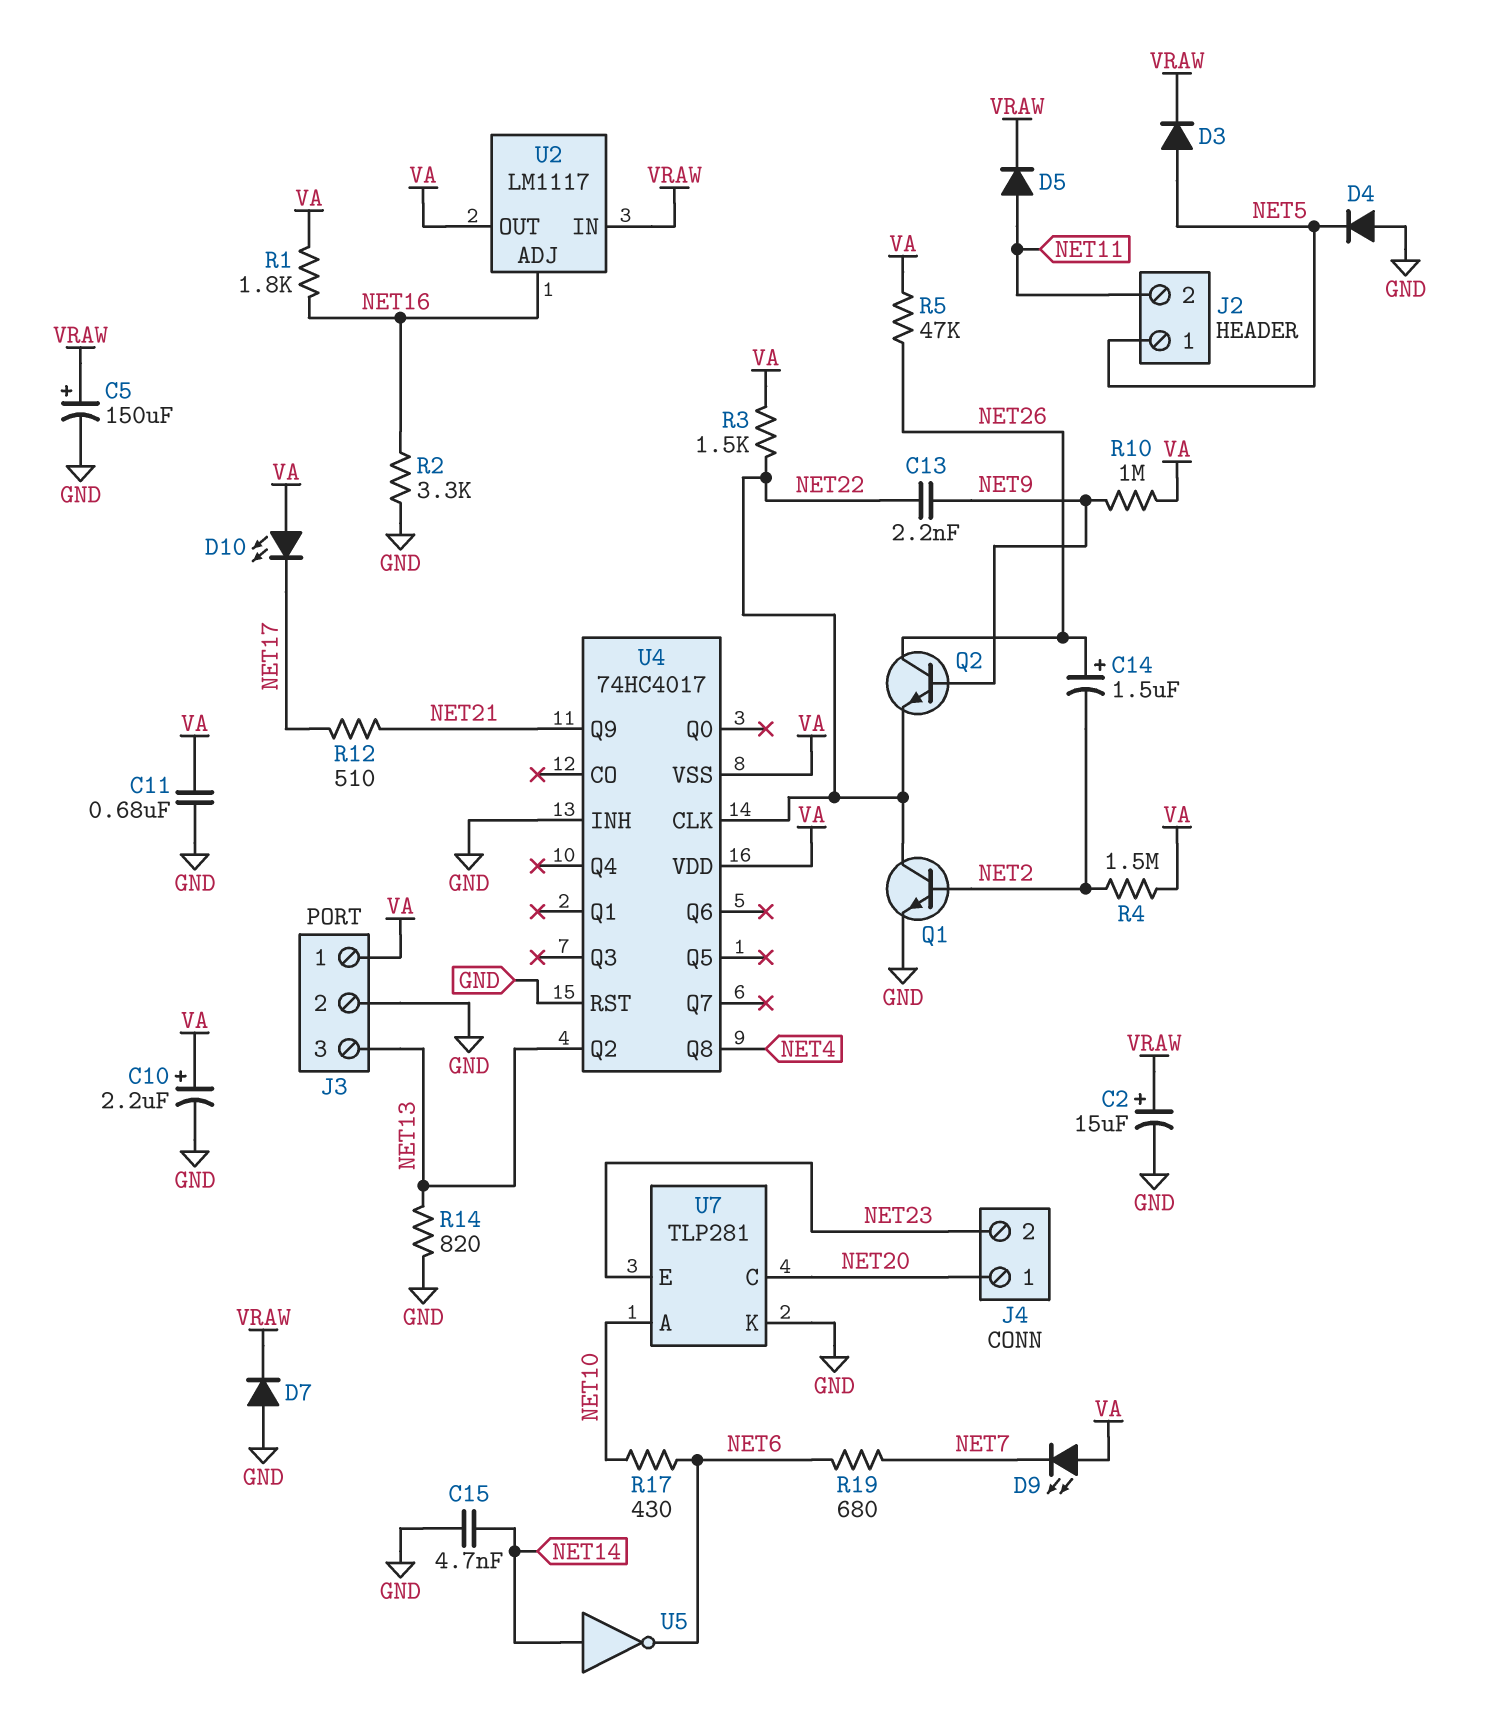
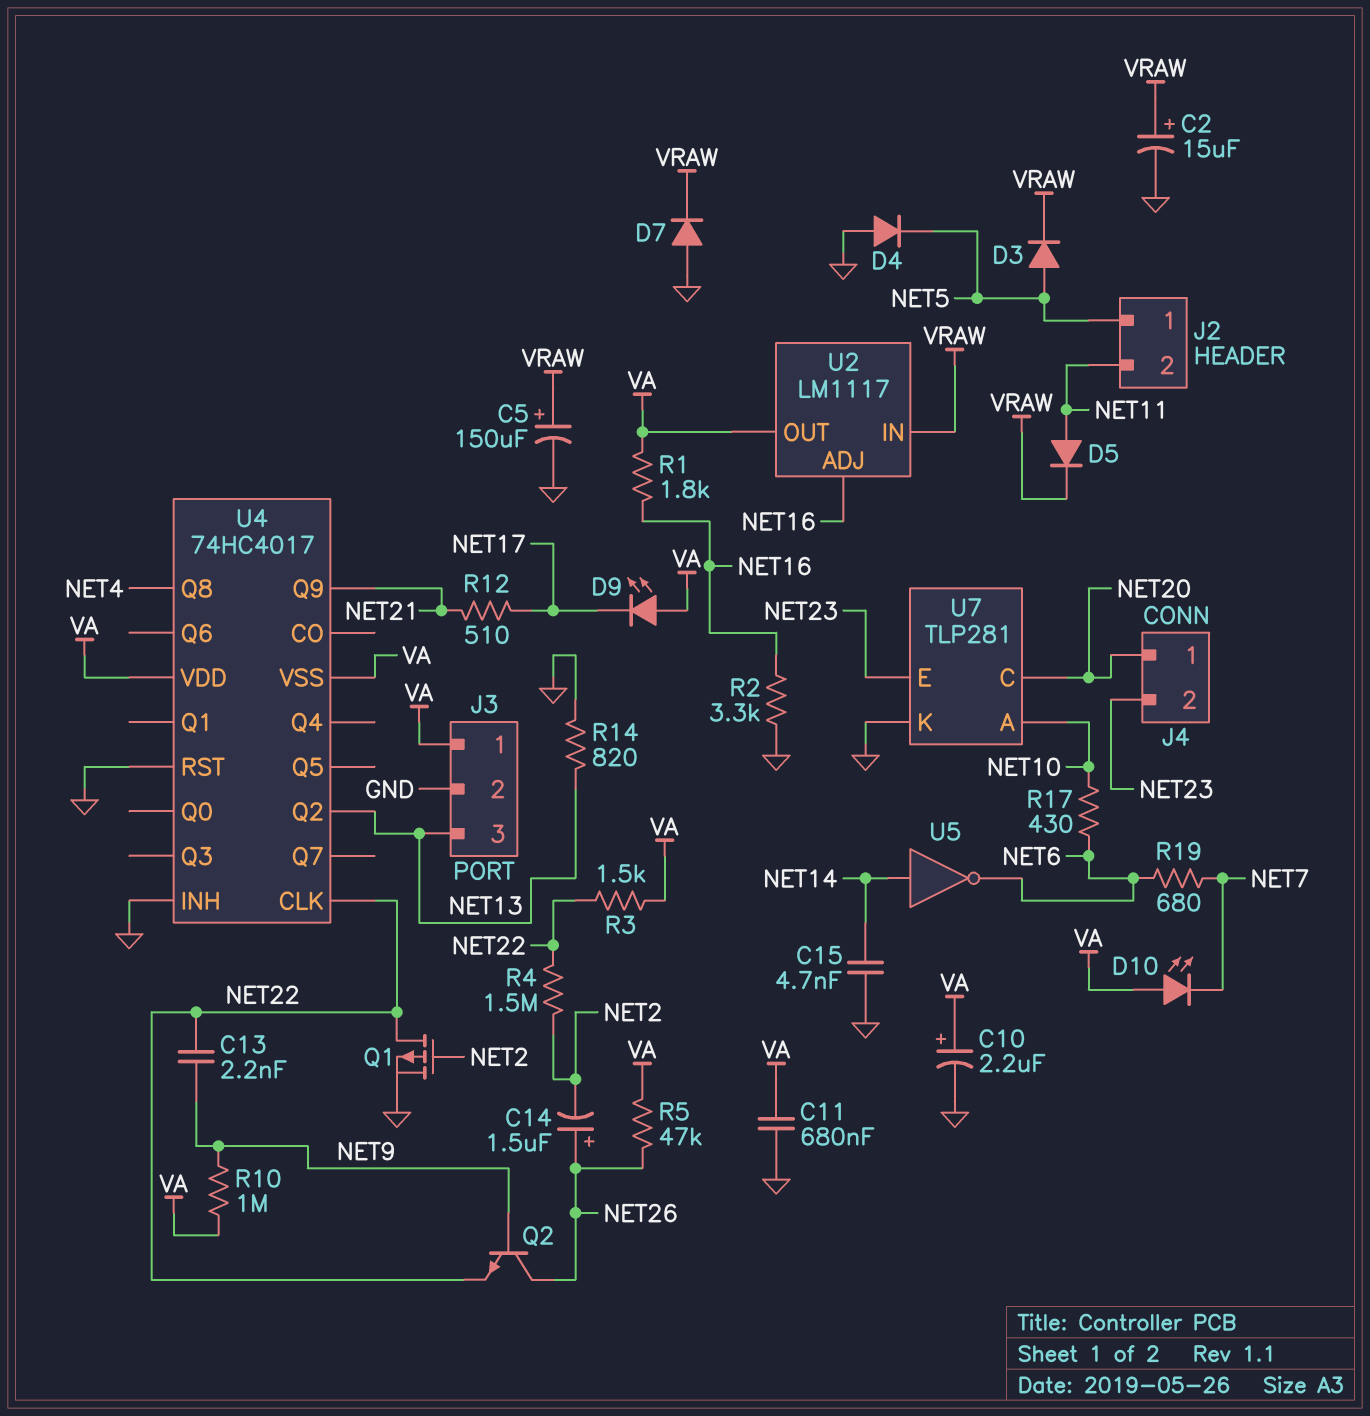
D9: LED (A VA, K NET7) -> LED (A VA, K NET17)
D10: LED (A VA, K NET17) -> LED (A VA, K NET7)
Q1: NPN (B NET2, C NET22, E GND) -> PMOS (G NET2, D NET22, S GND)
R4: 1.5M (NET2, VA) -> 1.5M (NET2, NET22)

